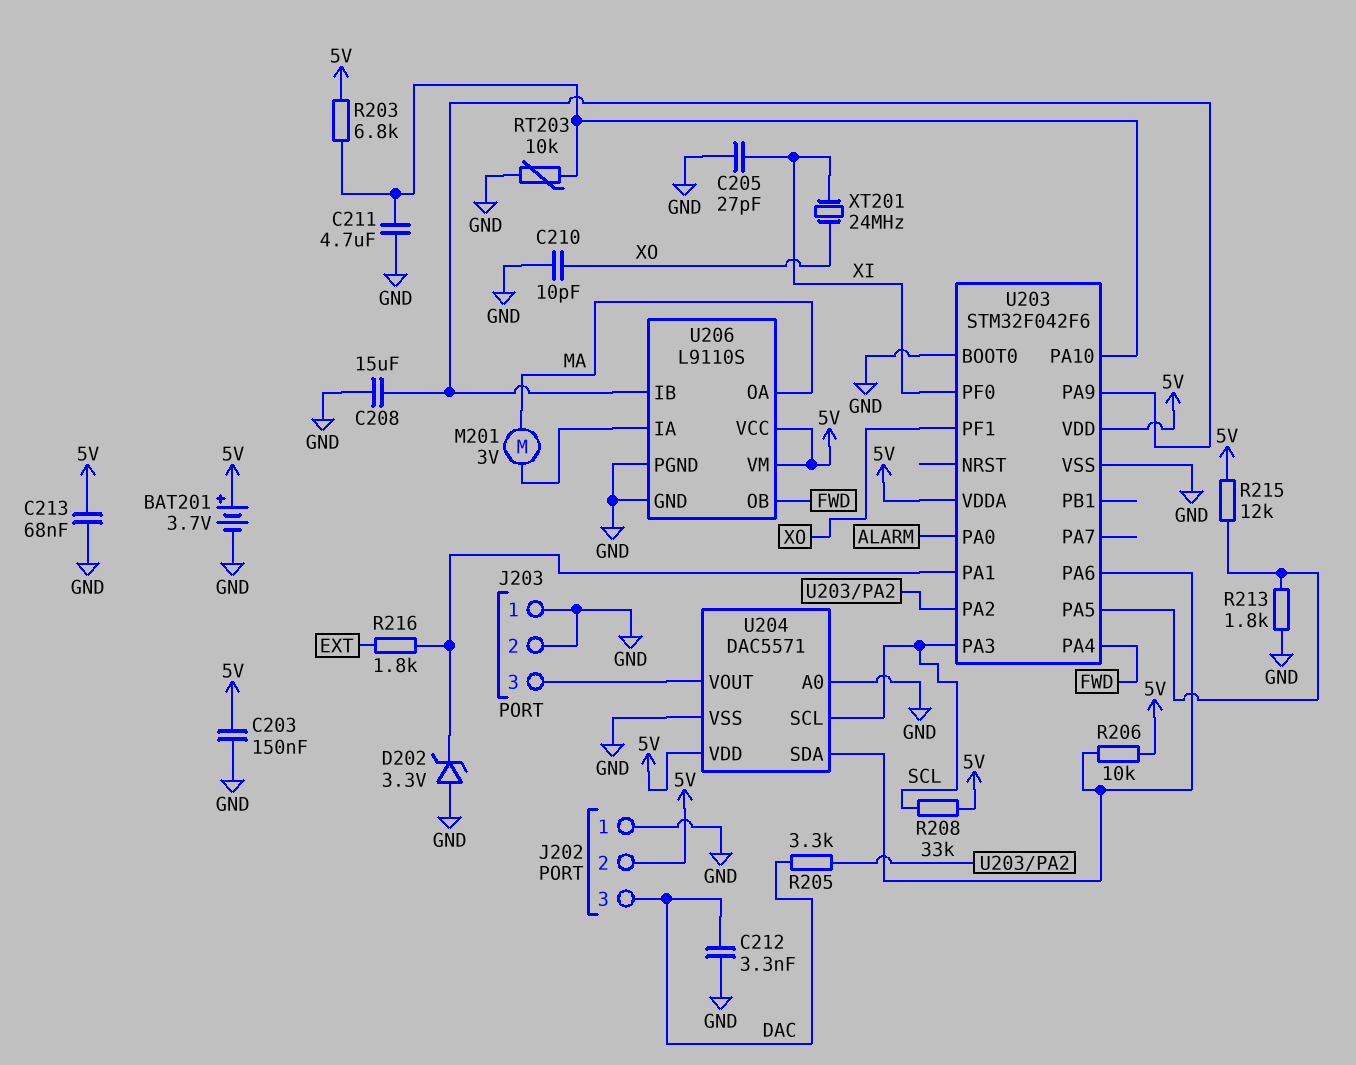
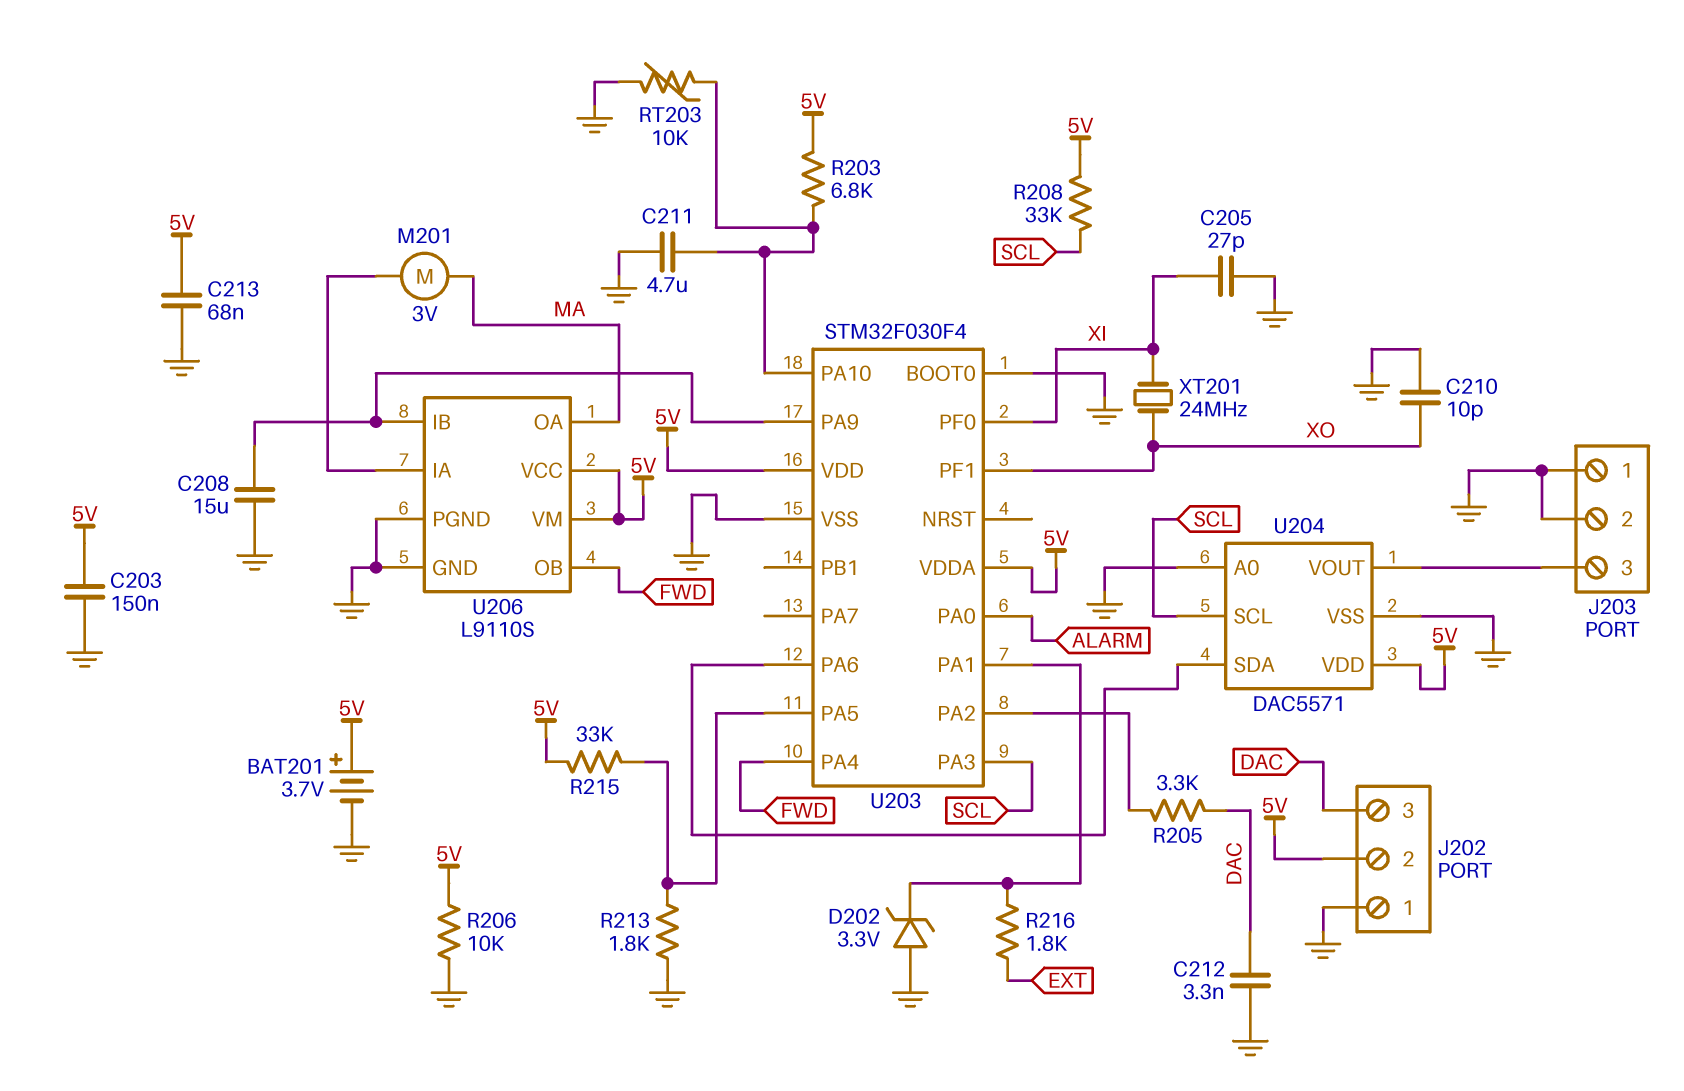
R206: 10k (5V, U203/PA6) -> 10k (5V, GND)
R215: 12k (5V, U203/PA5) -> 33k (5V, U203/PA5)
U203: STM32F042F6 -> STM32F030F4

